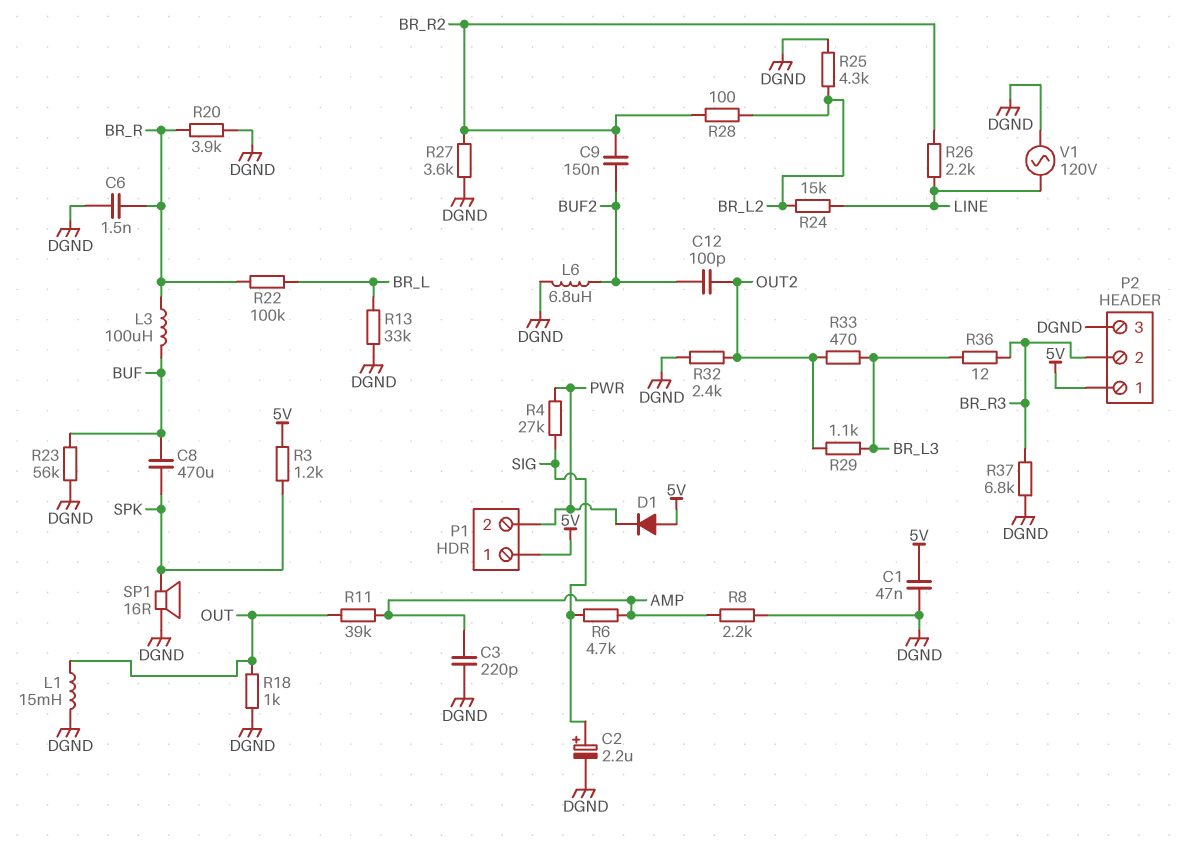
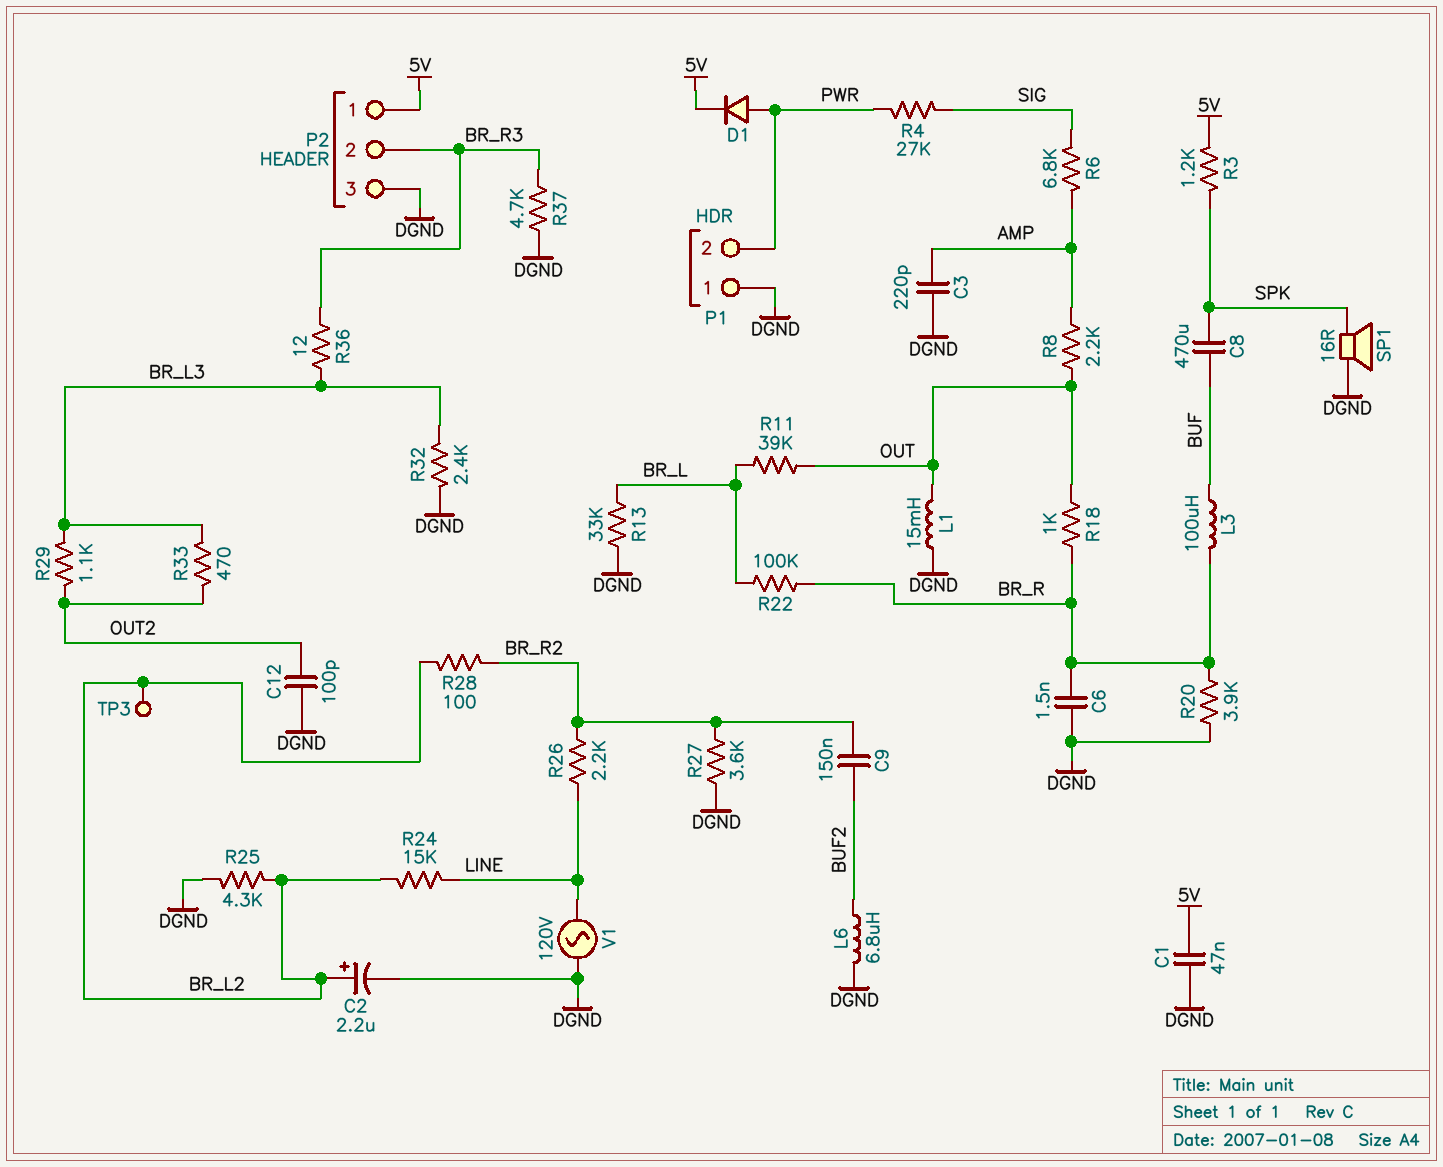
C2: 2.2uF (plus SIG, minus DGND) -> 2.2uF (plus BR_L2, minus DGND)
C12: 100pF (BUF2, OUT2) -> 100pF (DGND, OUT2)
D1: diode (A 5V, K PWR) -> diode (A PWR, K 5V)
P1 pin 1: 5V -> DGND
R6: 4.7k (AMP, SIG) -> 6.8k (AMP, SIG)
R8: 2.2k (AMP, DGND) -> 2.2k (AMP, OUT)
R11: 39k (AMP, OUT) -> 39k (BR_L, OUT)
R18: 1k (DGND, OUT) -> 1k (BR_R, OUT)
R23: 56k (BUF, DGND) -> none
R32: 2.4k (DGND, OUT2) -> 2.4k (BR_L3, DGND)
R37: 6.8k (BR_R3, DGND) -> 4.7k (BR_R3, DGND)
TP3: none -> test point (BR_L2)

